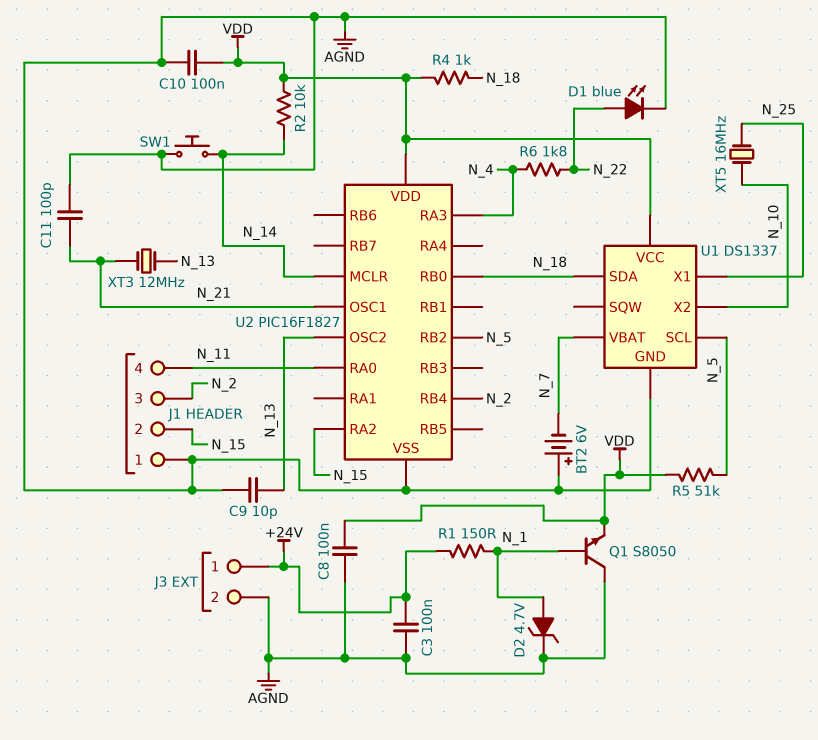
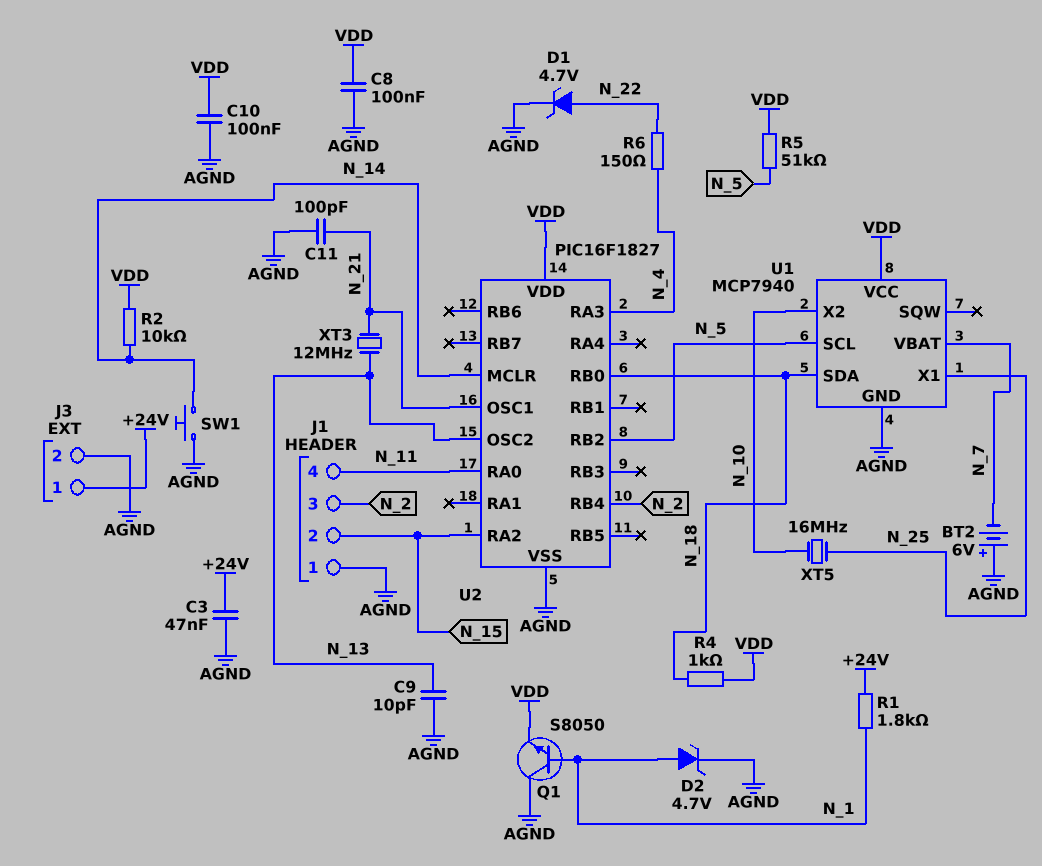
C3: 100nF (+24V, AGND) -> 47nF (+24V, AGND)
D1: LED blue (A N_22, K AGND) -> zener 4.7V (A N_22, K AGND)
R1: 150 (+24V, N_1) -> 1.8k (+24V, N_1)
R6: 1.8k (N_4, N_22) -> 150 (N_4, N_22)
U1: DS1337 -> MCP7940

